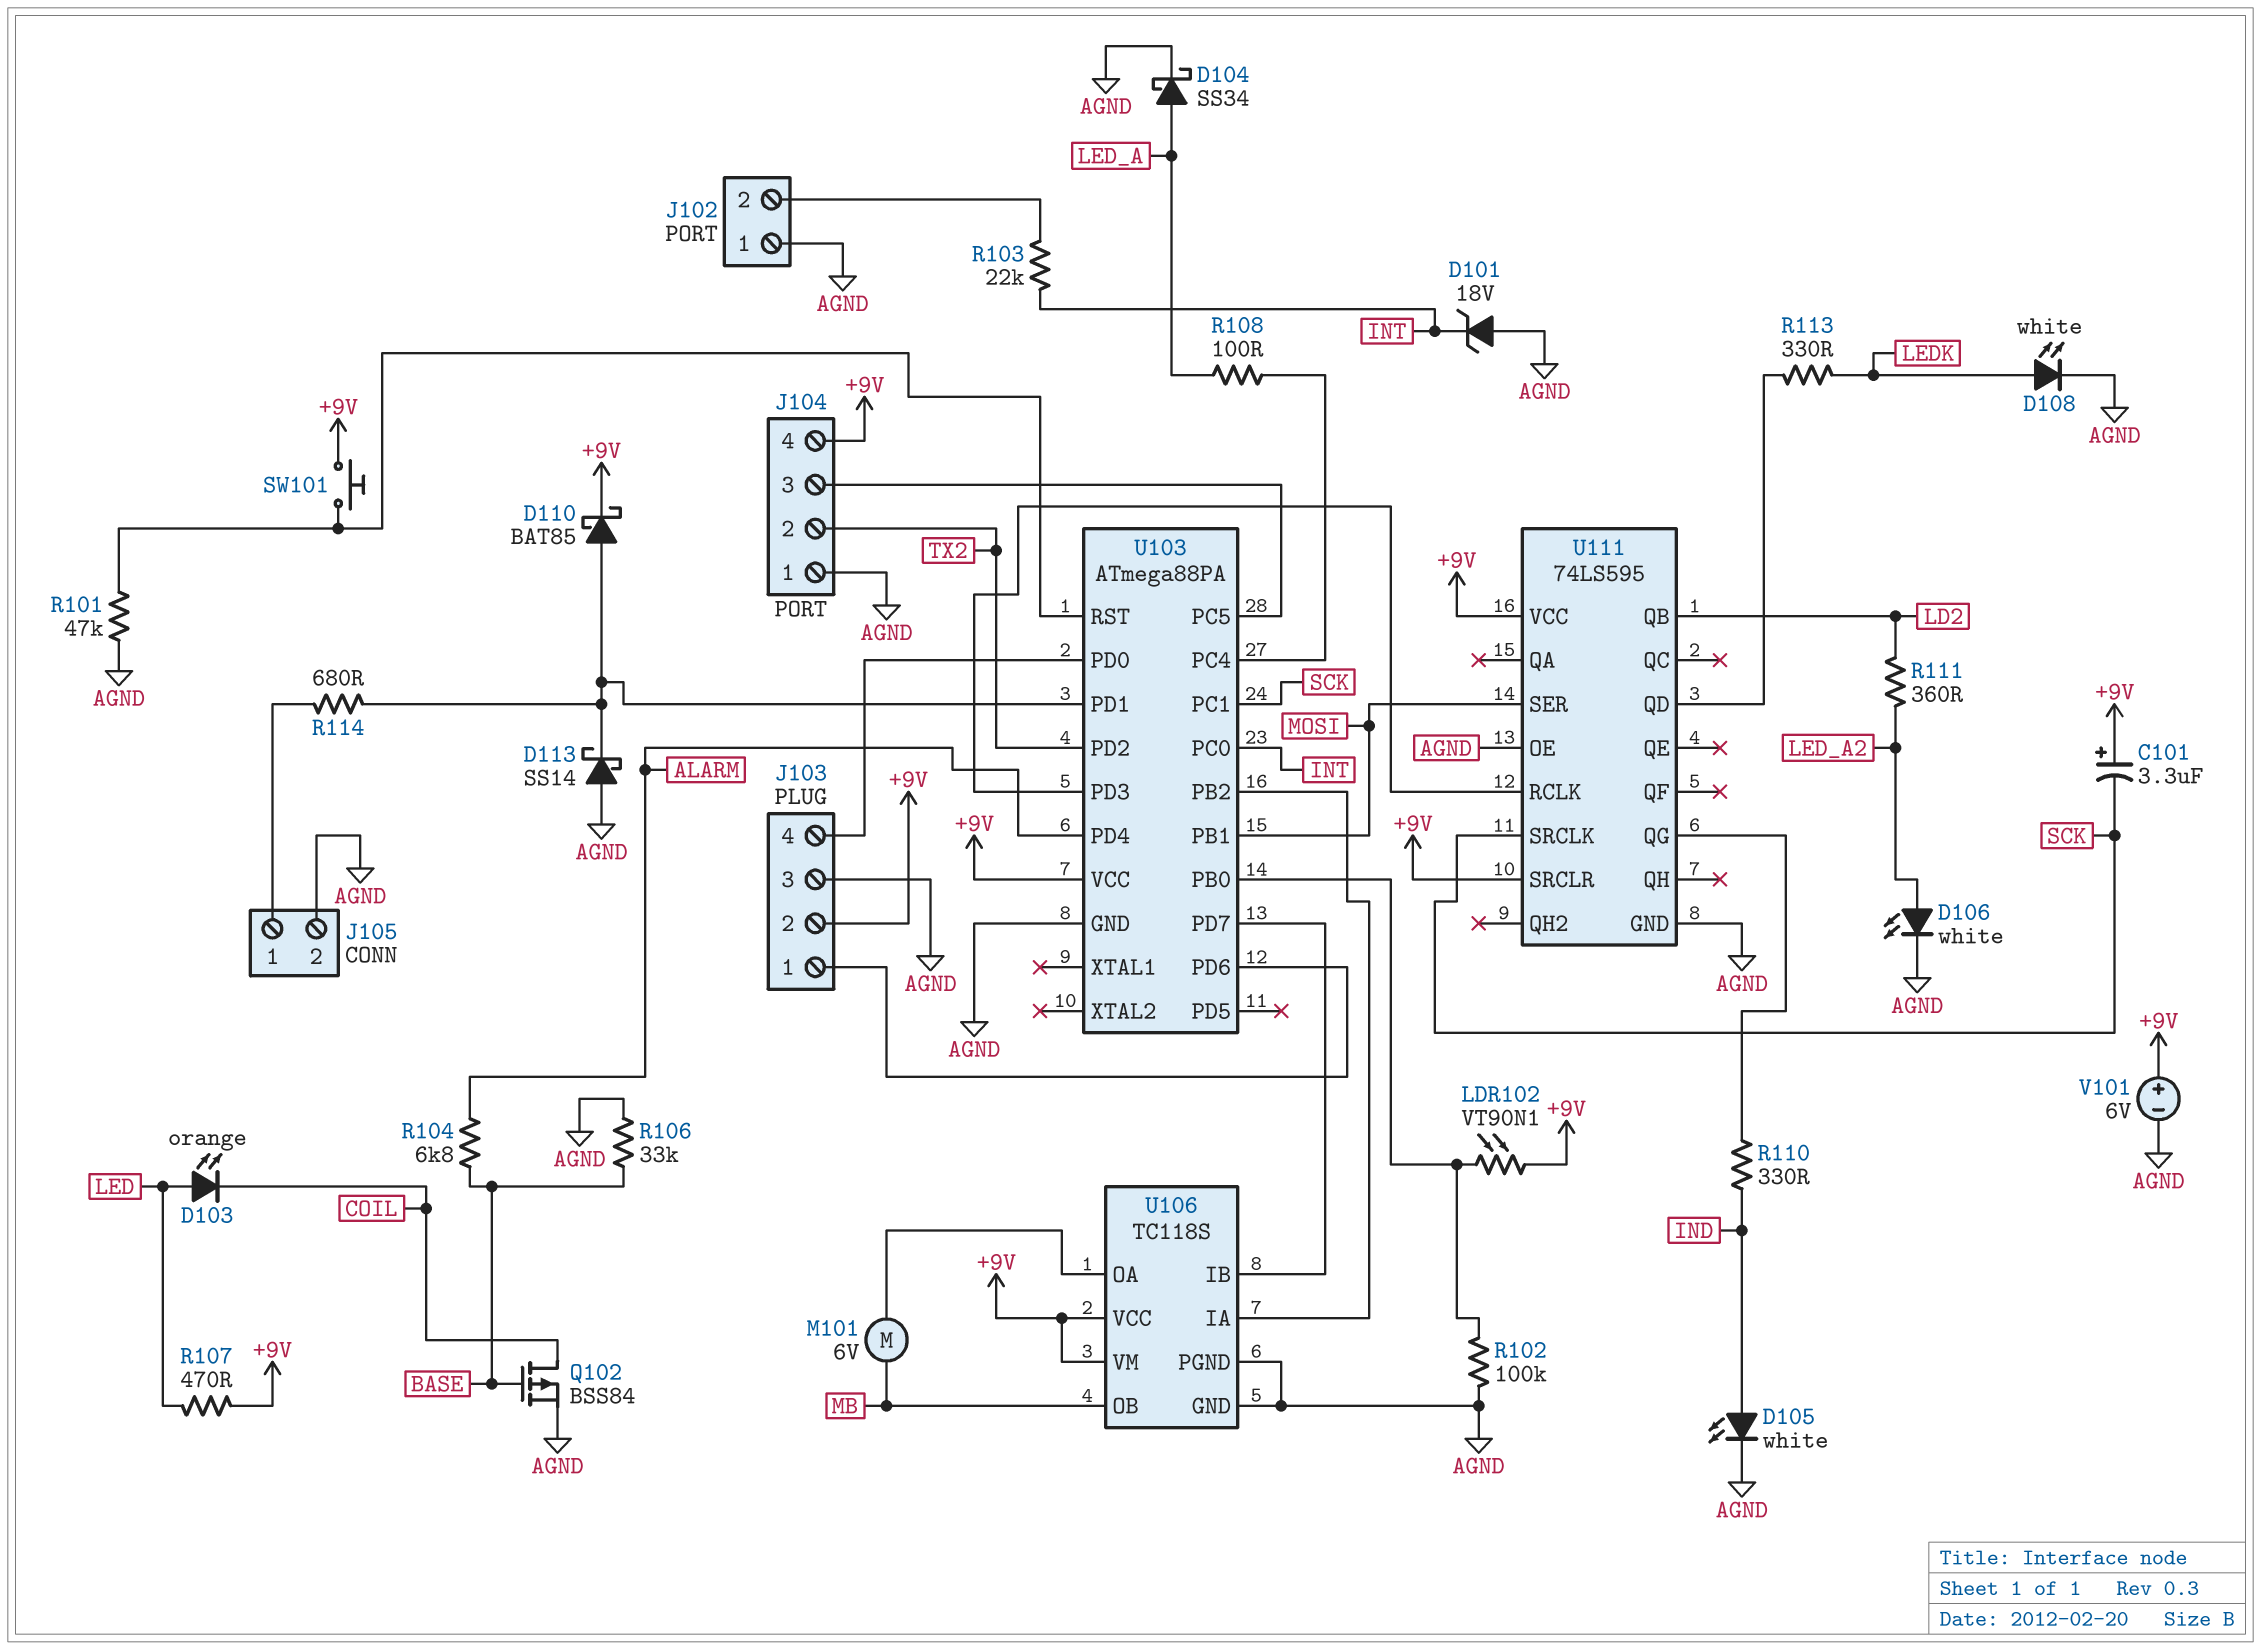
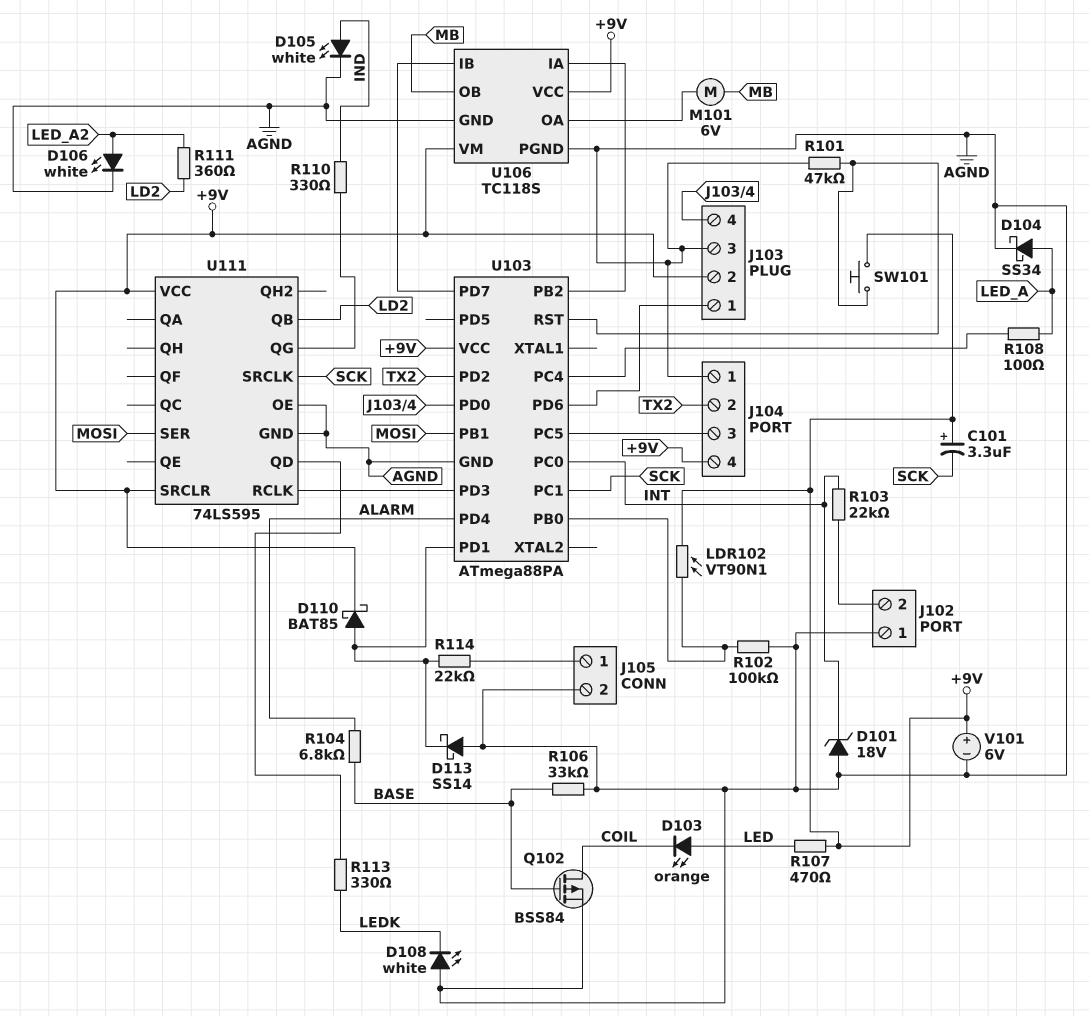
D108: LED white (A LEDK, K AGND) -> LED white (A AGND, K LEDK)
R114: 680 (J105/1, U103/PD1) -> 22k (J105/1, U103/PD1)

